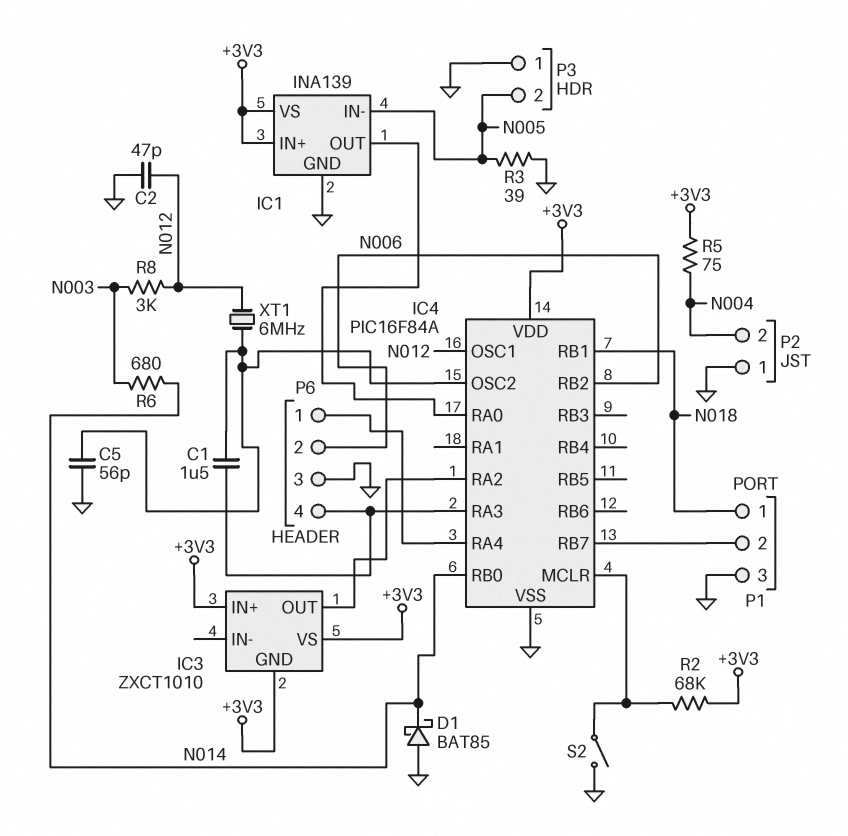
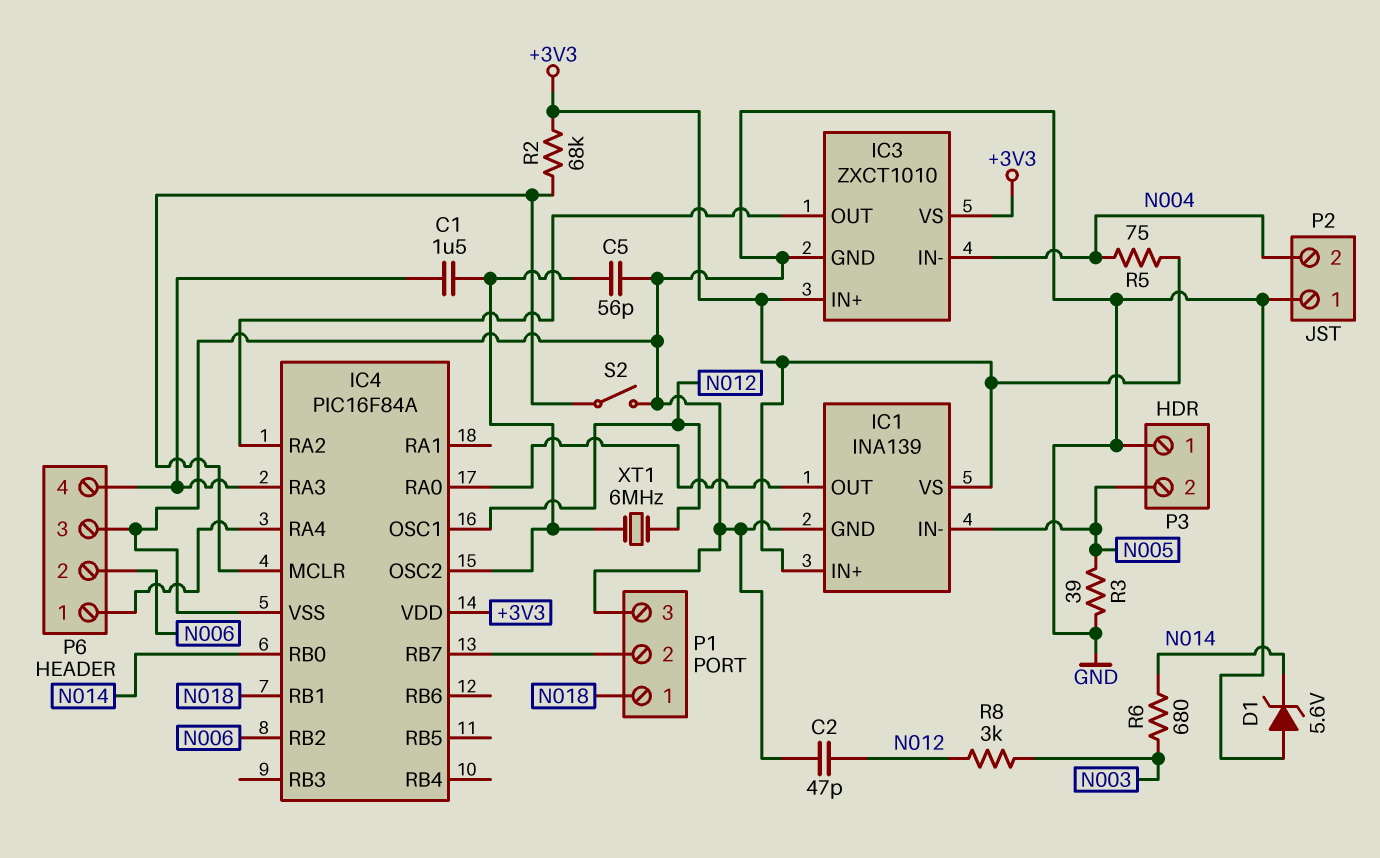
D1: schottky BAT85 (A GND, K N014) -> zener 5.6V (A GND, K N014)
IC3 pin GND: +3V3 -> GND
IC3 pin IN-: none -> N004

